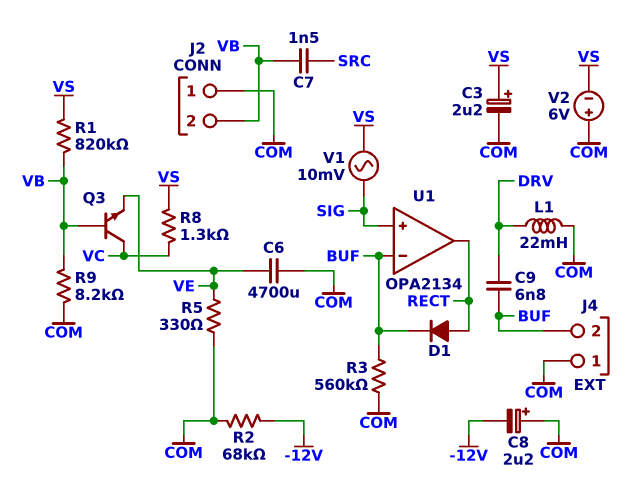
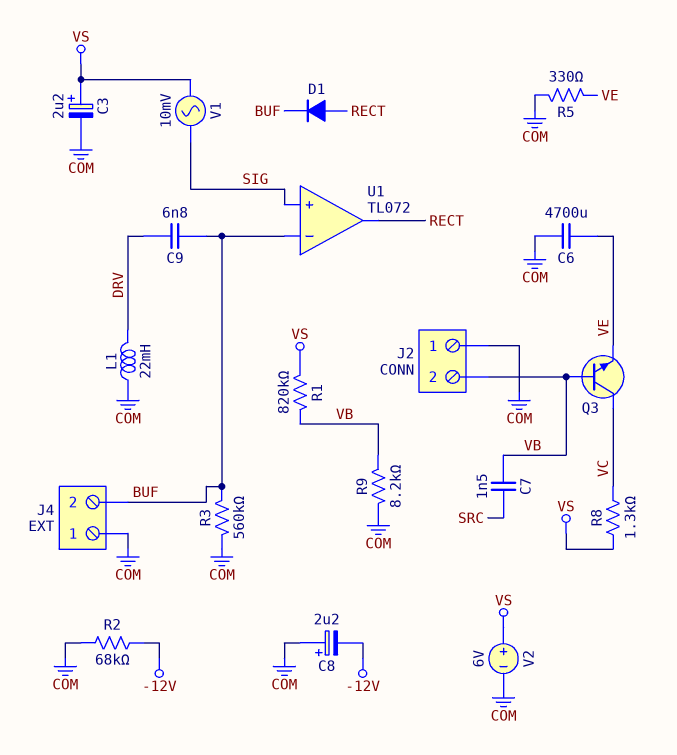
U1: OPA2134 -> TL072
V2: 6V (plus COM, minus VS) -> 6V (plus VS, minus COM)

